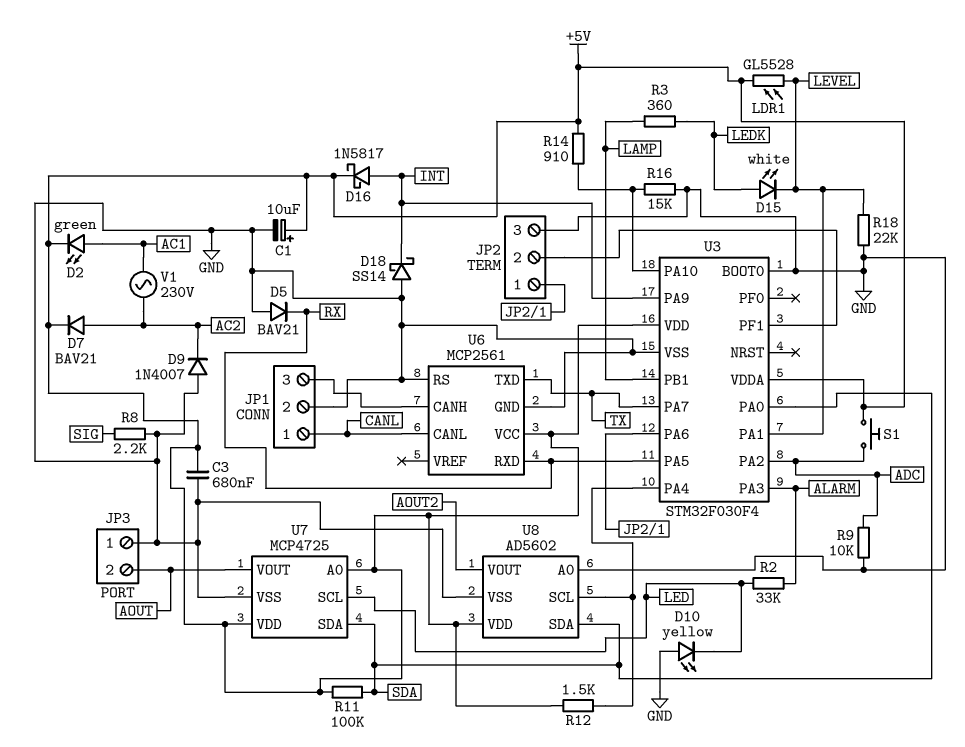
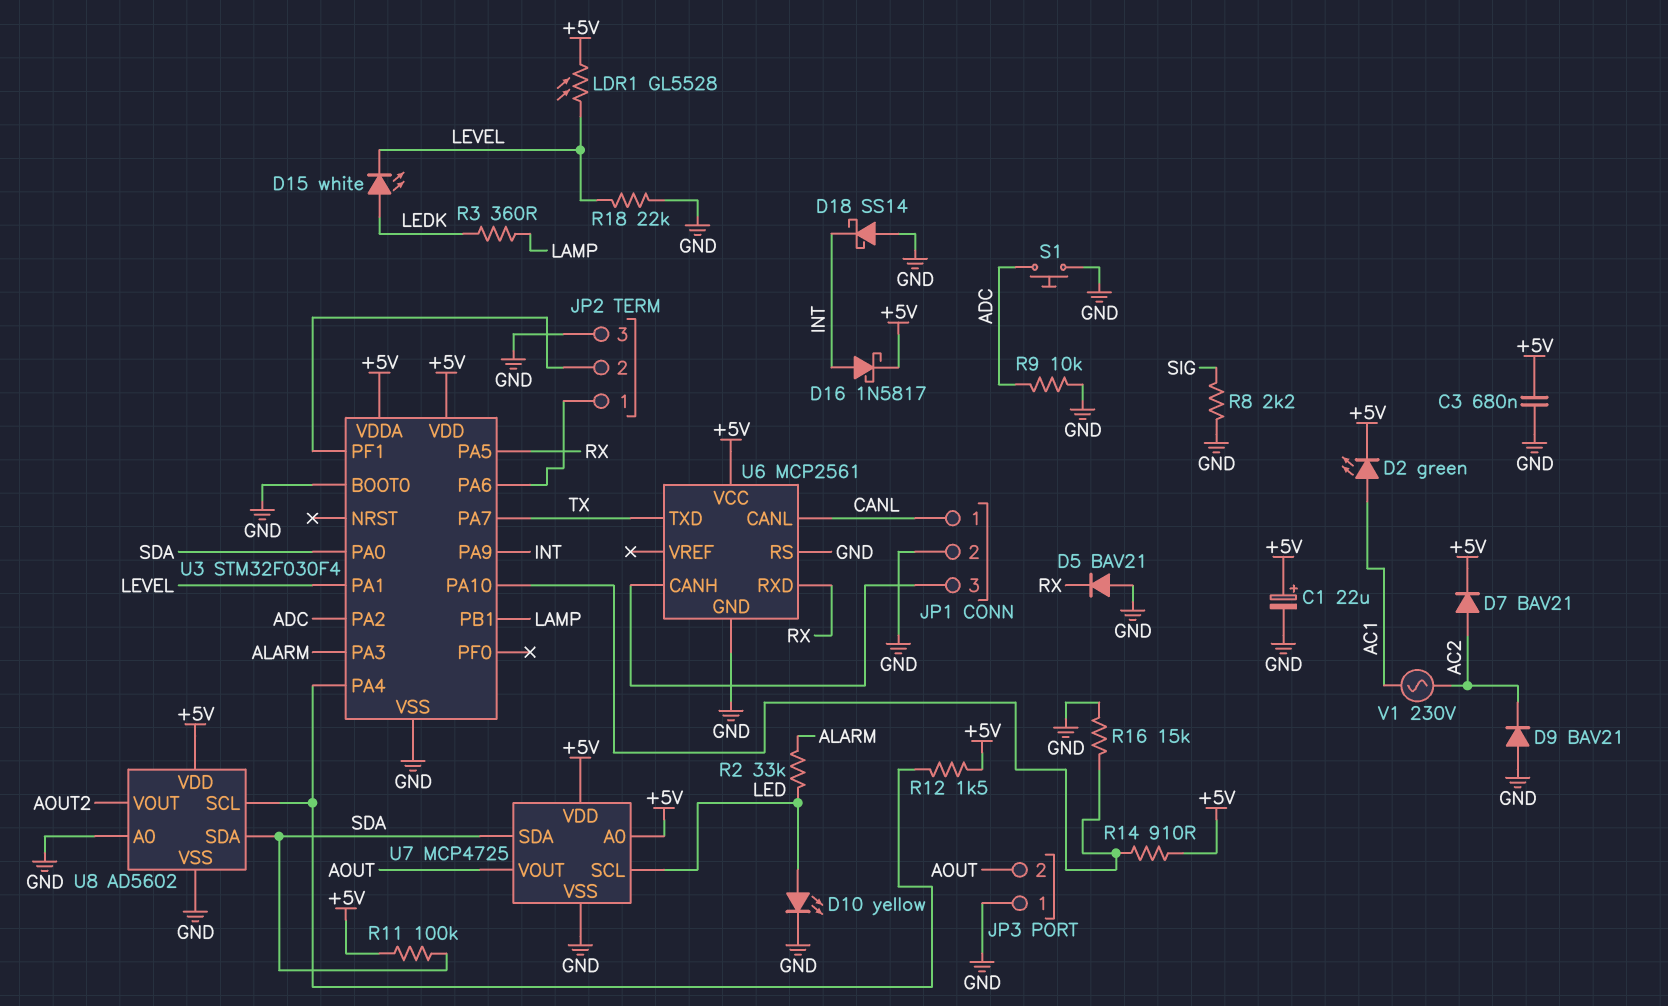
C1: 10uF (plus +5V, minus GND) -> 22uF (plus +5V, minus GND)
D9: diode 1N4007 (A GND, K AC2) -> diode BAV21 (A GND, K AC2)
D10: LED yellow (A GND, K LED) -> LED yellow (A LED, K GND)
S1: button (+5V, ADC) -> button (ADC, GND)

